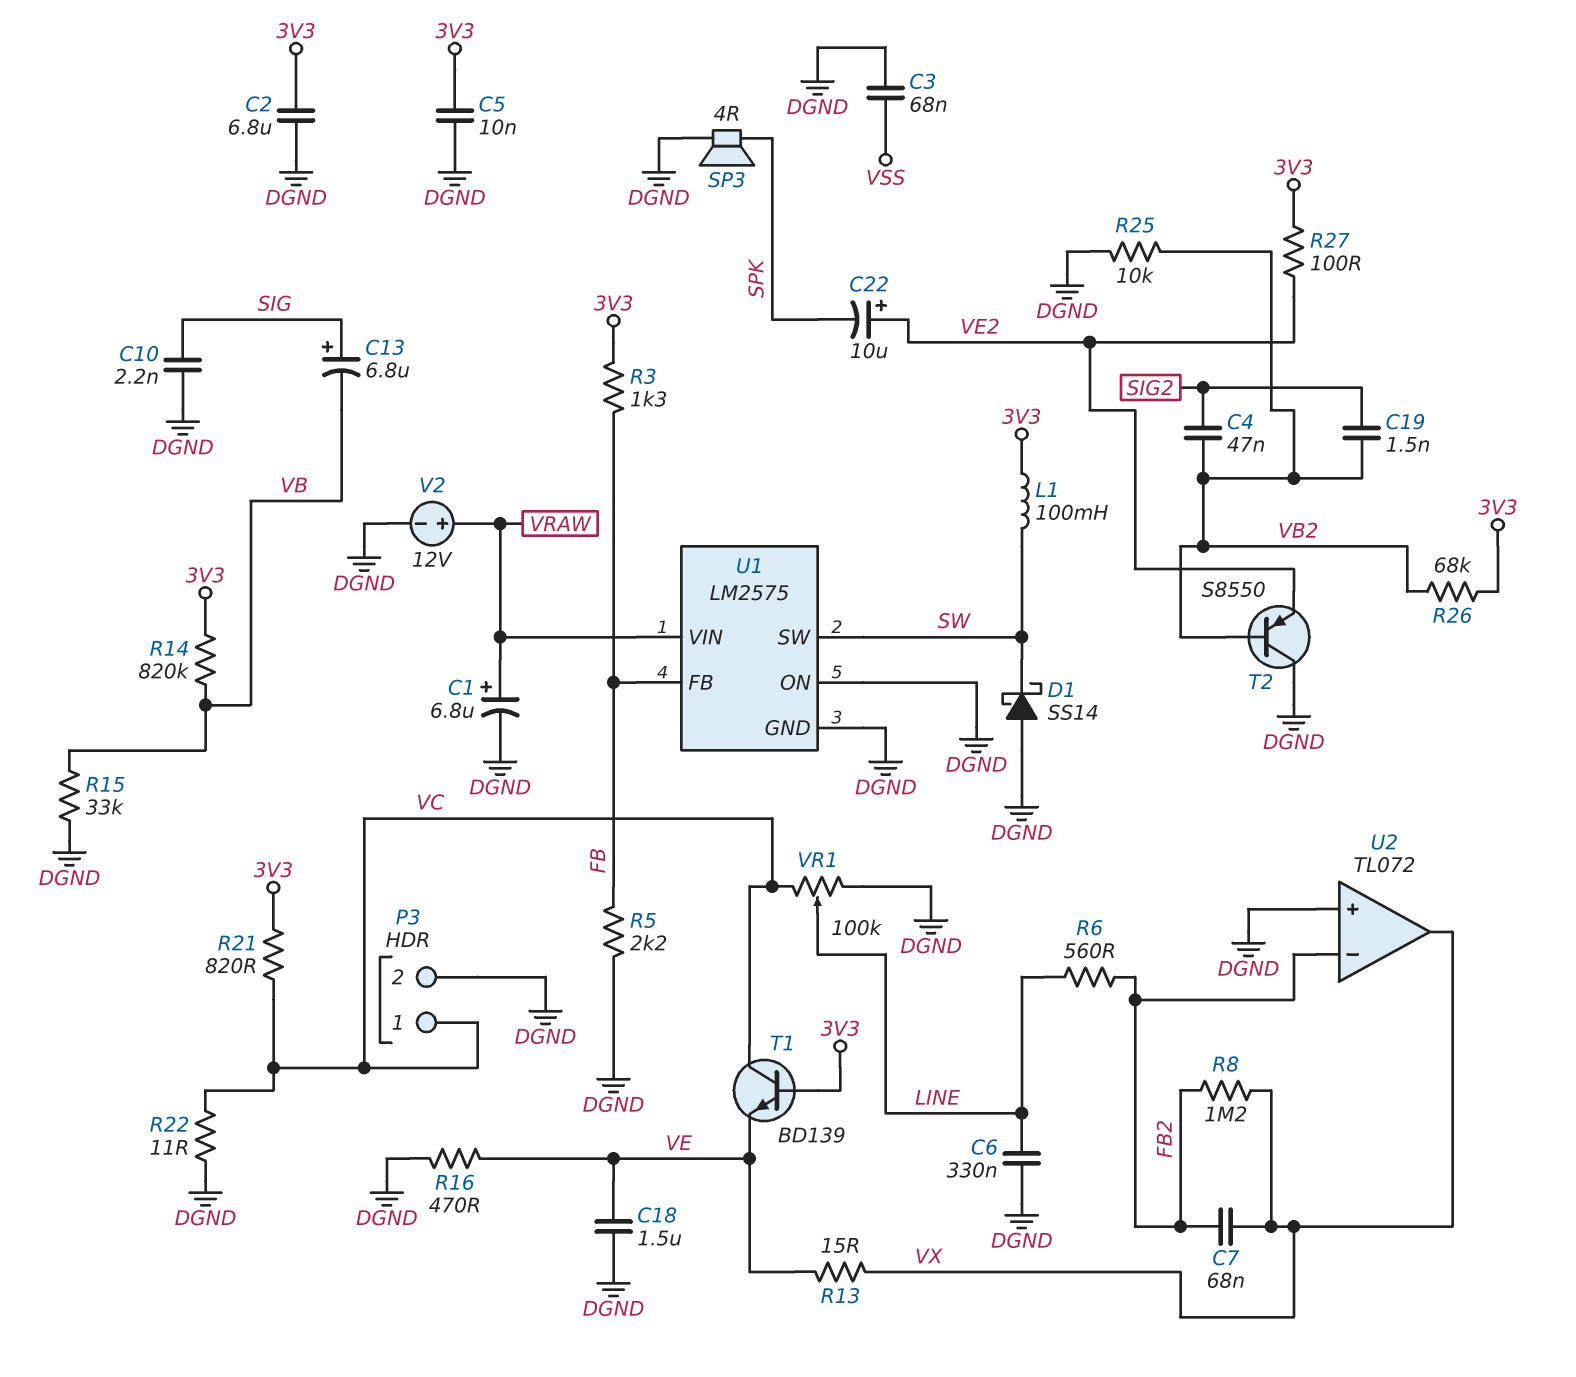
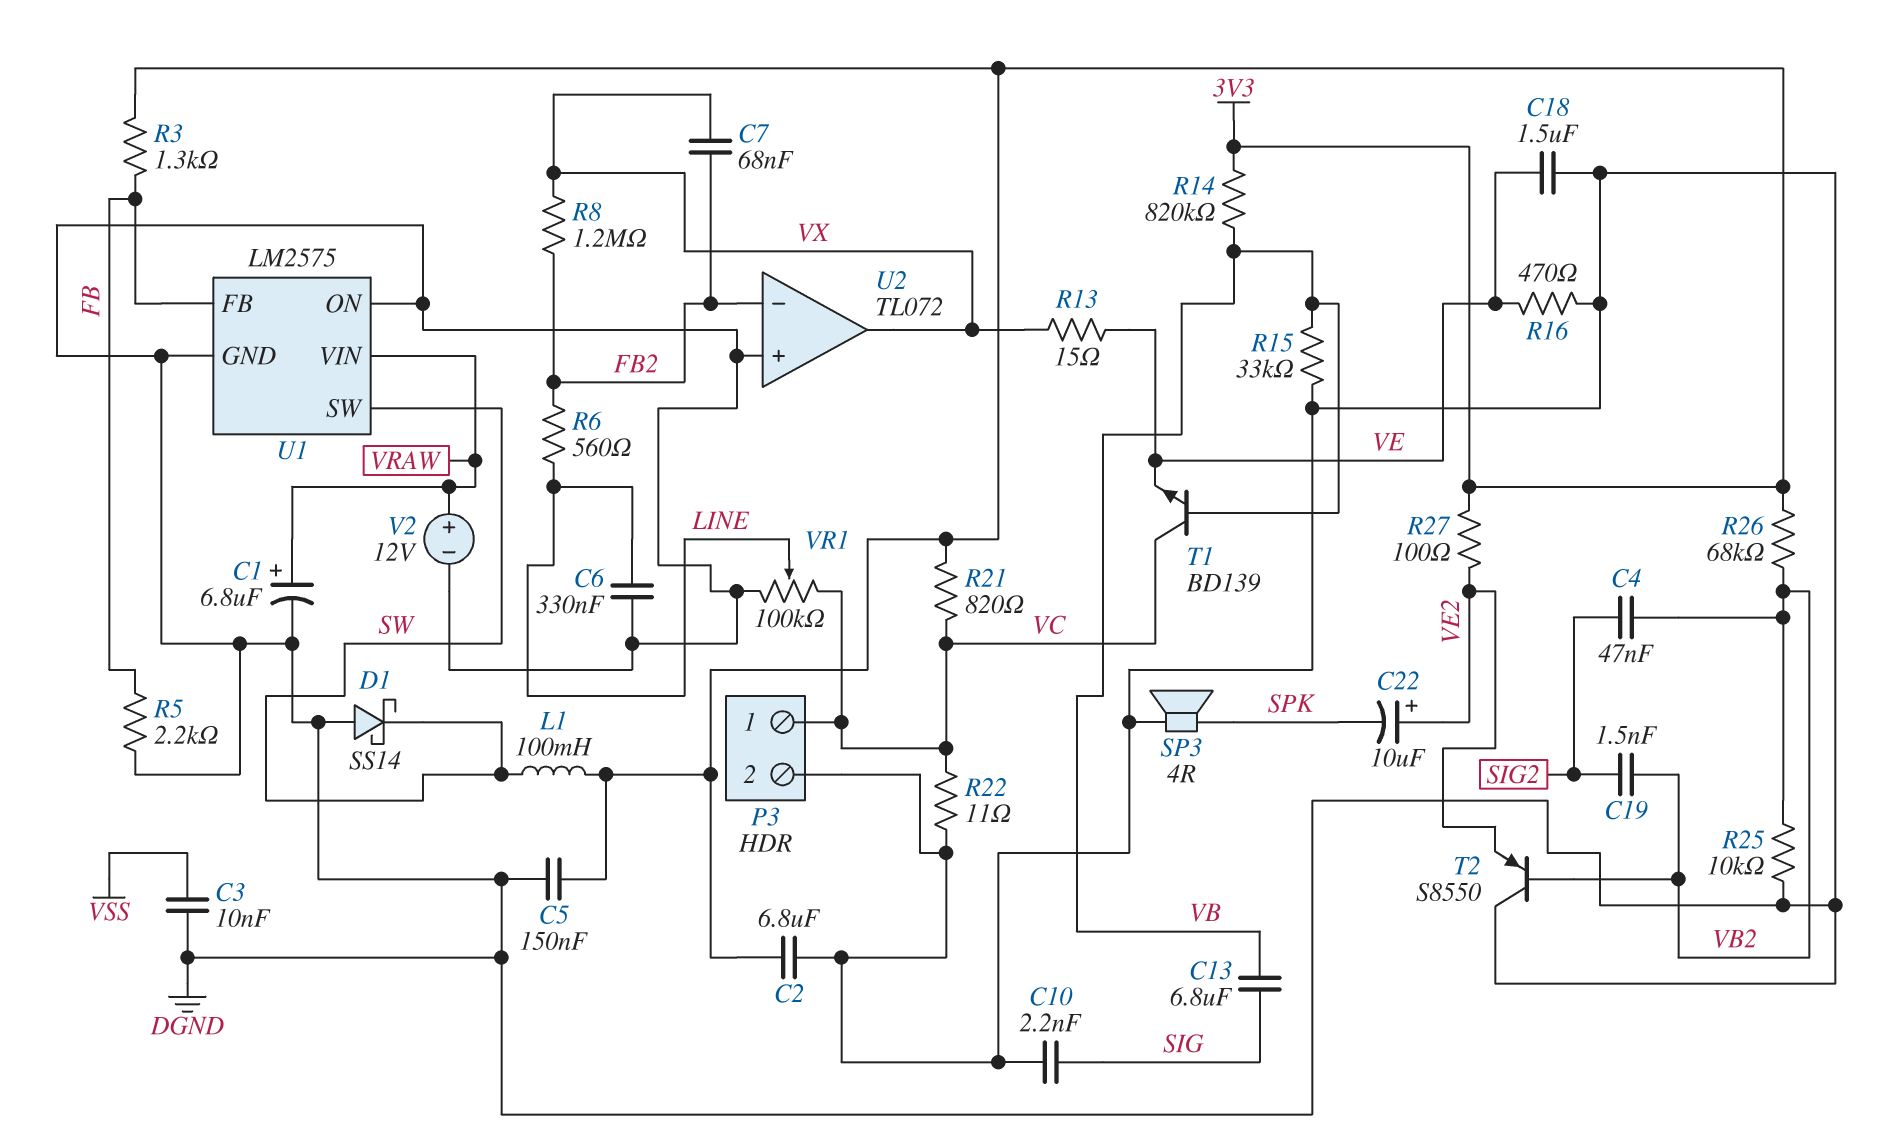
C3: 68nF (DGND, VSS) -> 10nF (DGND, VSS)
C5: 10nF (3V3, DGND) -> 150nF (3V3, DGND)
C13: 6.8uF (plus SIG, minus VB) -> 6.8uF (SIG, VB)
T1: NPN BD139 (B 3V3, C VC, E VE) -> NPN BD139 (B VB, C VC, E VE)

